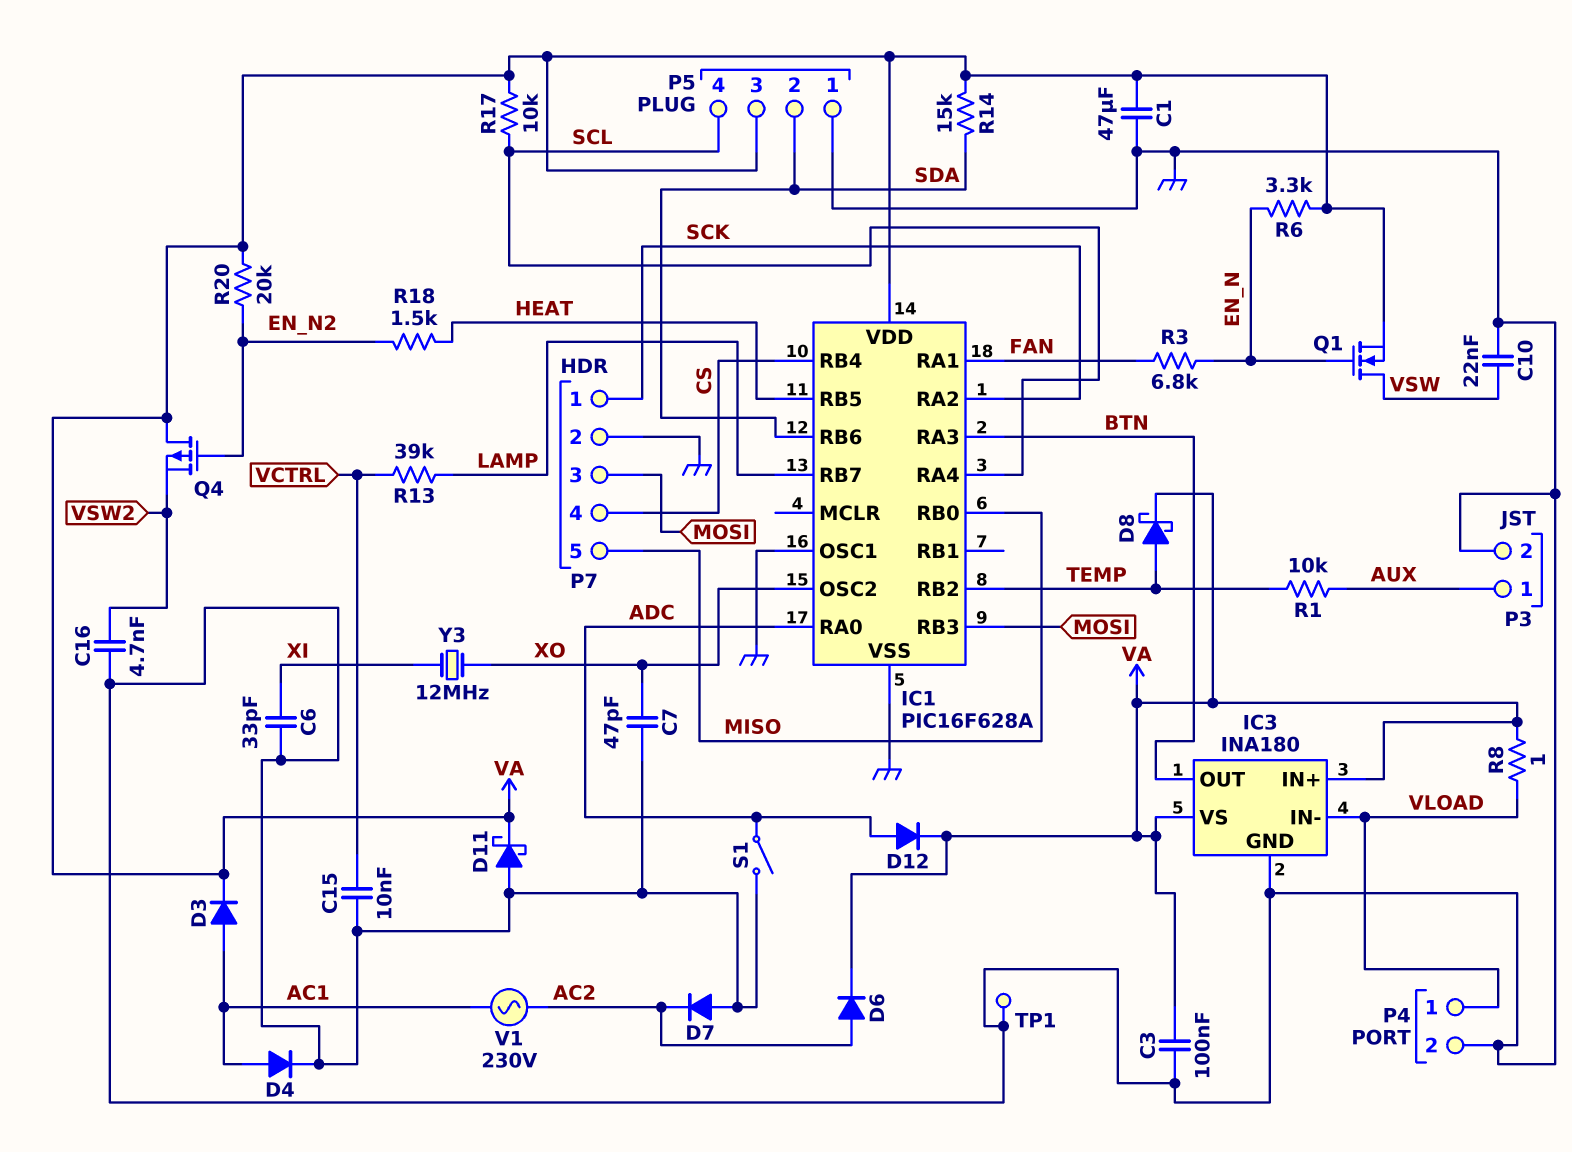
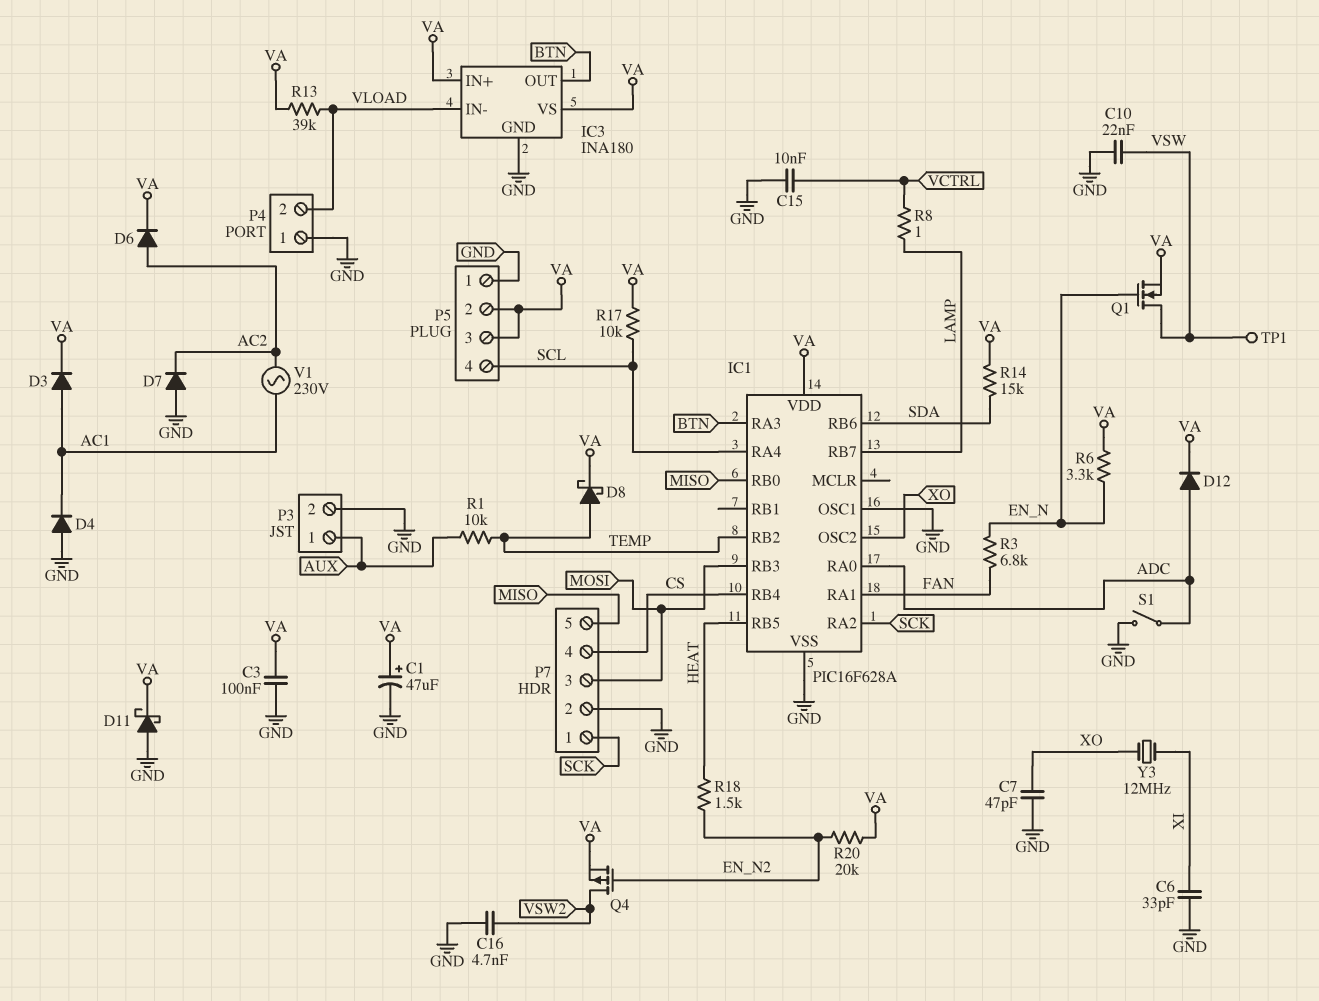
C1: 47uF (GND, VA) -> 47uF (plus VA, minus GND)
D4: diode (A AC1, K GND) -> diode (A GND, K AC1)
P4 pin 1: VLOAD -> GND
P4 pin 2: GND -> VLOAD
P5 pin 2: SDA -> VA
Q4: PMOS (G EN_N2, D VA, S VSW2) -> PMOS (G EN_N2, D VSW2, S VA)
R8: 1 (VA, VLOAD) -> 1 (LAMP, VCTRL)
R13: 39k (LAMP, VCTRL) -> 39k (VA, VLOAD)
TP1: test point (GND) -> test point (VSW)

